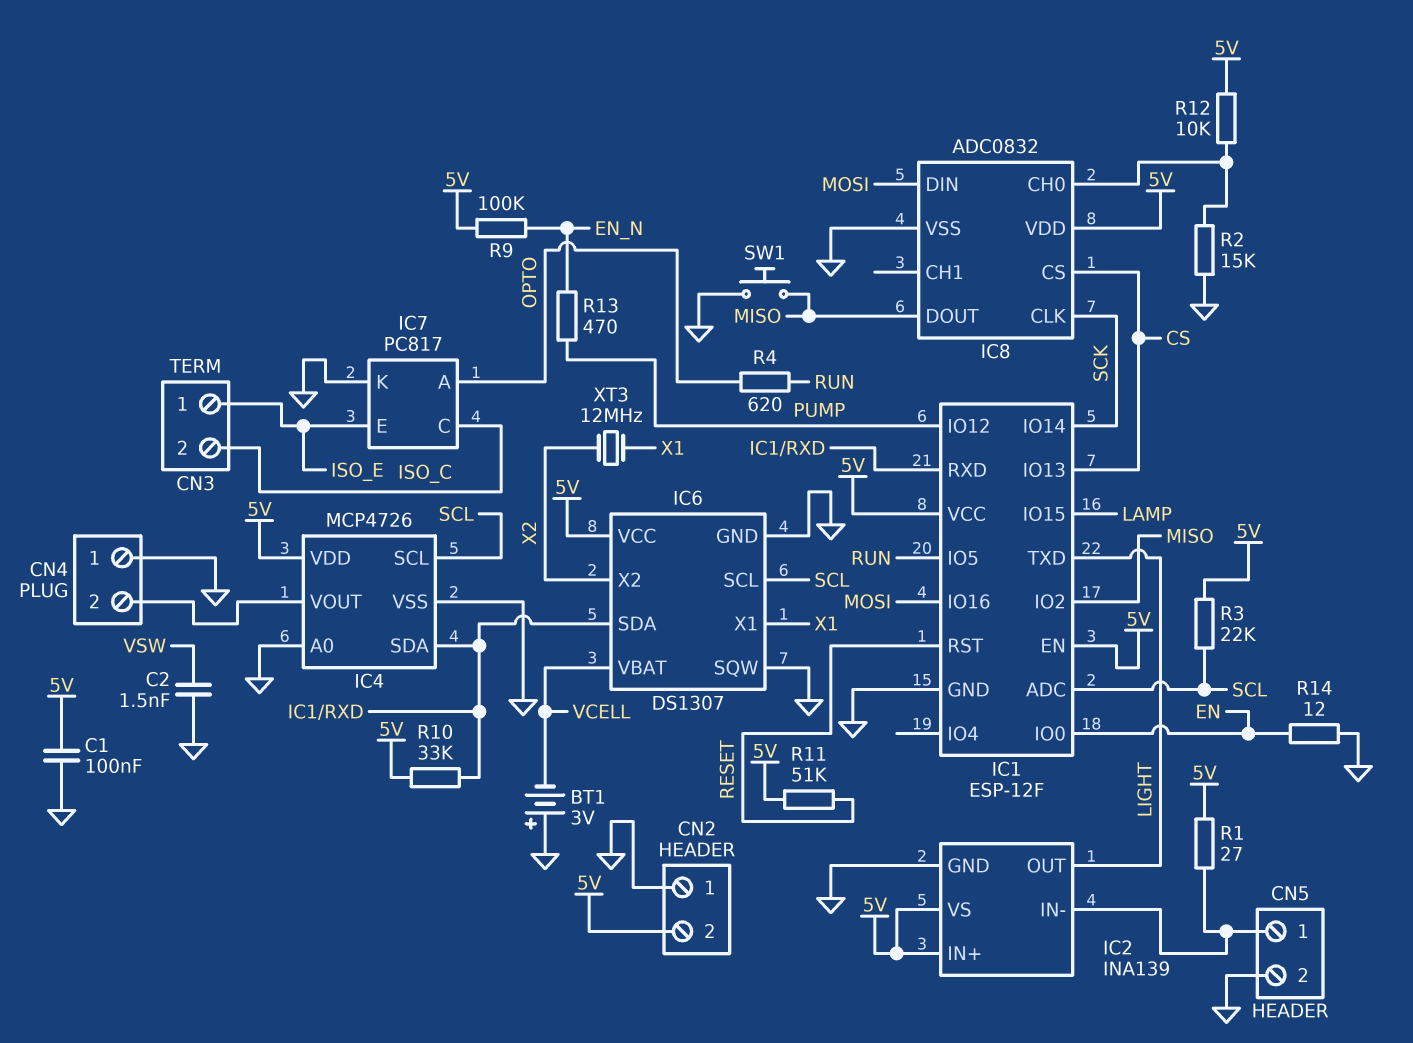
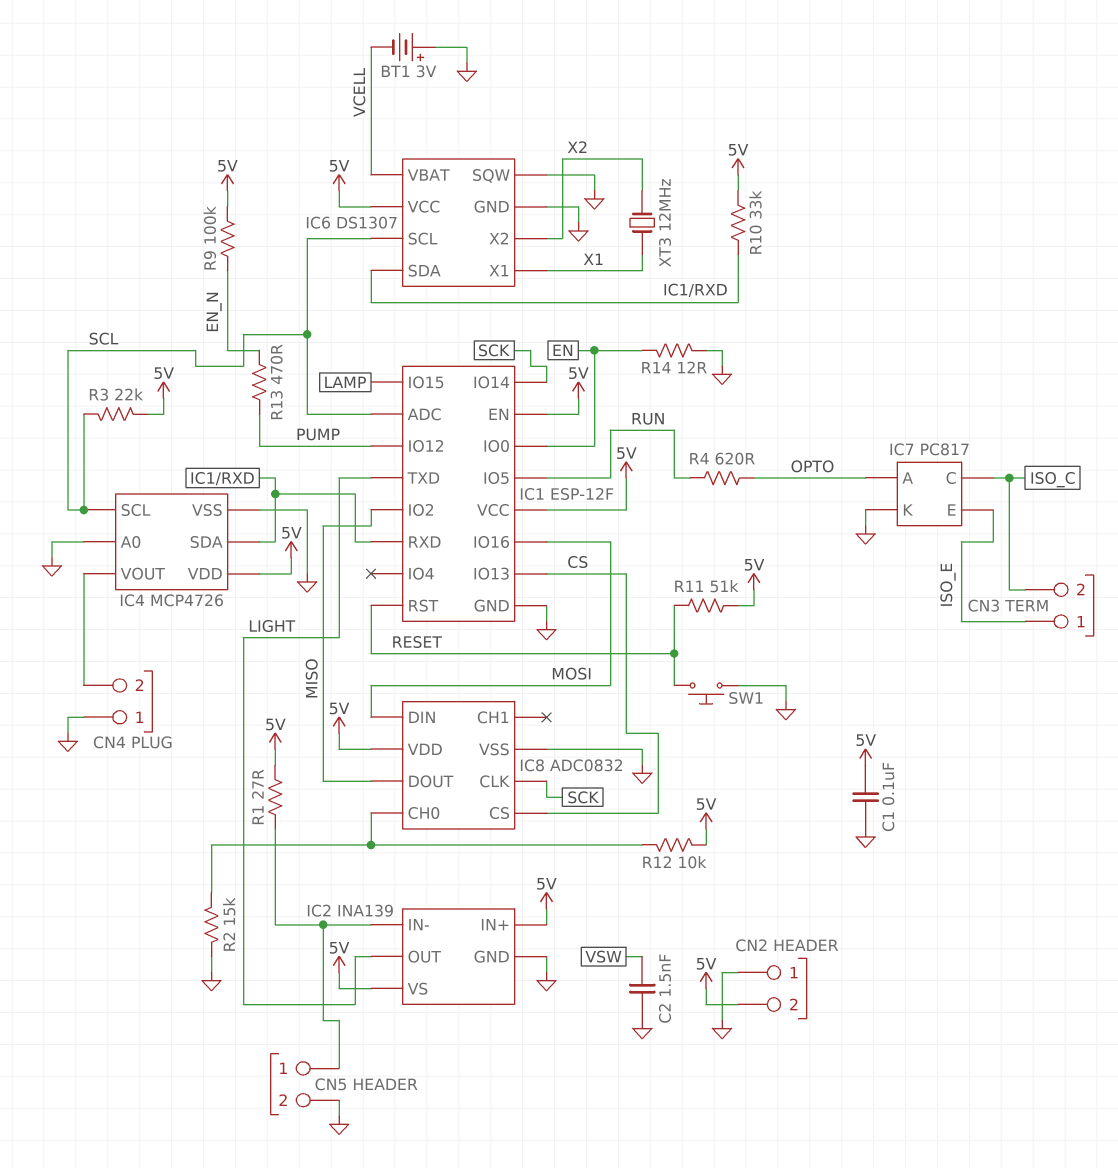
SW1: button (GND, MISO) -> button (GND, RESET)

